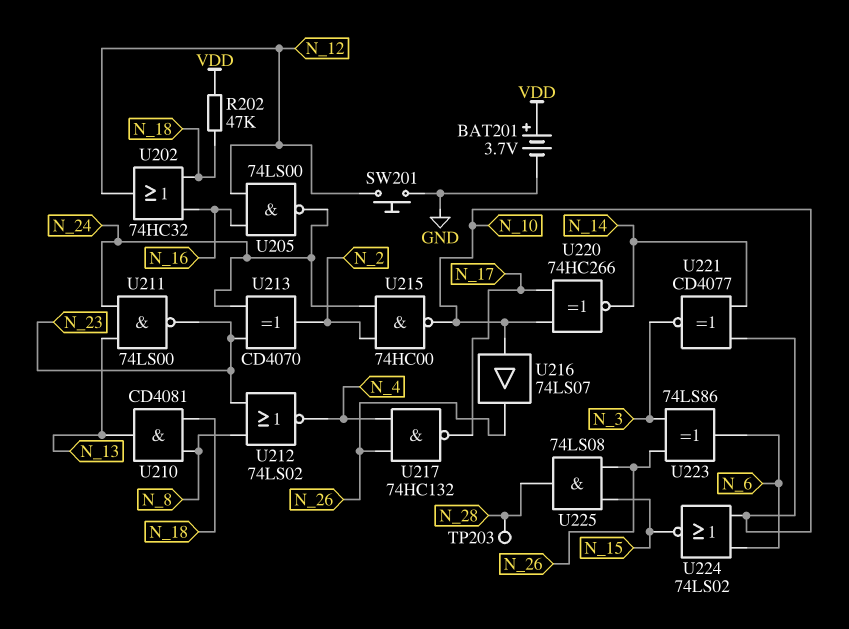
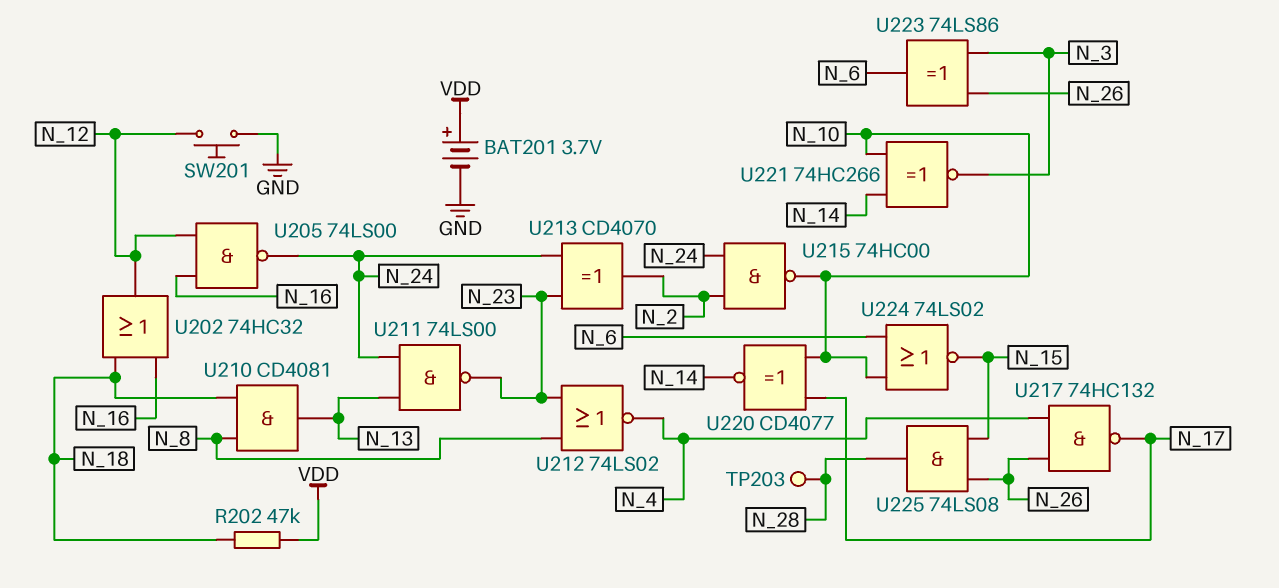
U216: buffer 74LS07 (in N_10, out N_26) -> none
U220: XNOR 74HC266 (in N_10, in N_17, out N_14) -> XNOR CD4077 (in N_10, in N_17, out N_14)
U221: XNOR CD4077 (in N_10, in N_14, out N_3) -> XNOR 74HC266 (in N_10, in N_14, out N_3)

